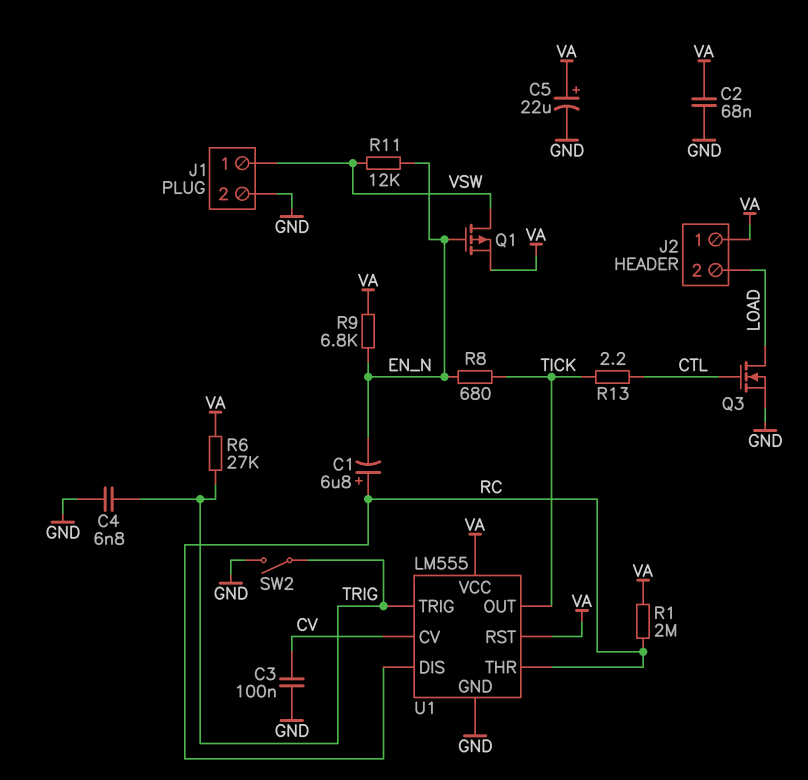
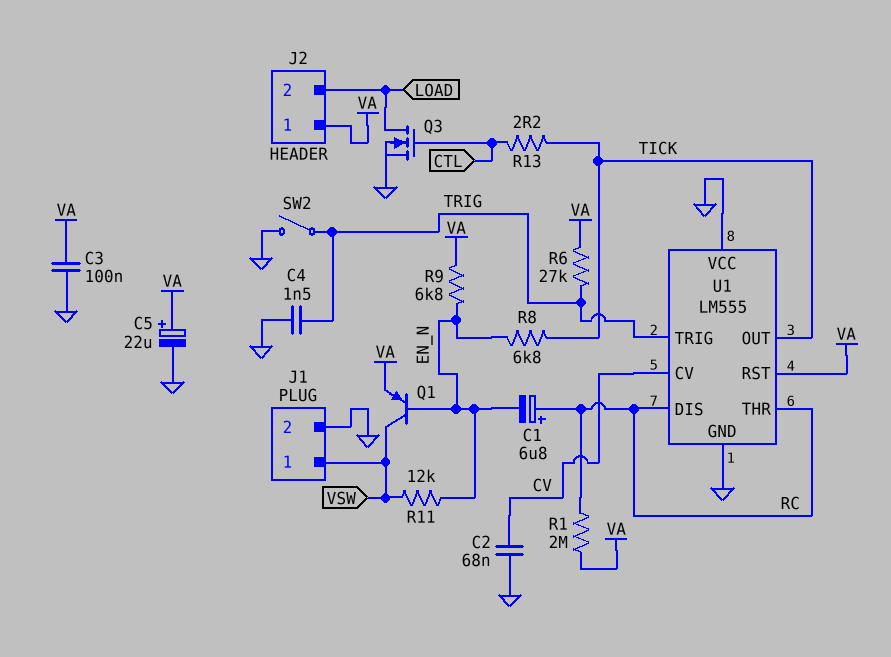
C2: 68nF (GND, VA) -> 68nF (CV, GND)
C3: 100nF (CV, GND) -> 100nF (GND, VA)
C4: 6.8nF (GND, TRIG) -> 1.5nF (GND, TRIG)
Q1: PMOS (G EN_N, D VSW, S VA) -> PNP (B EN_N, C VSW, E VA)
R8: 680 (EN_N, TICK) -> 6.8k (EN_N, TICK)
U1 pin VCC: VA -> GND

